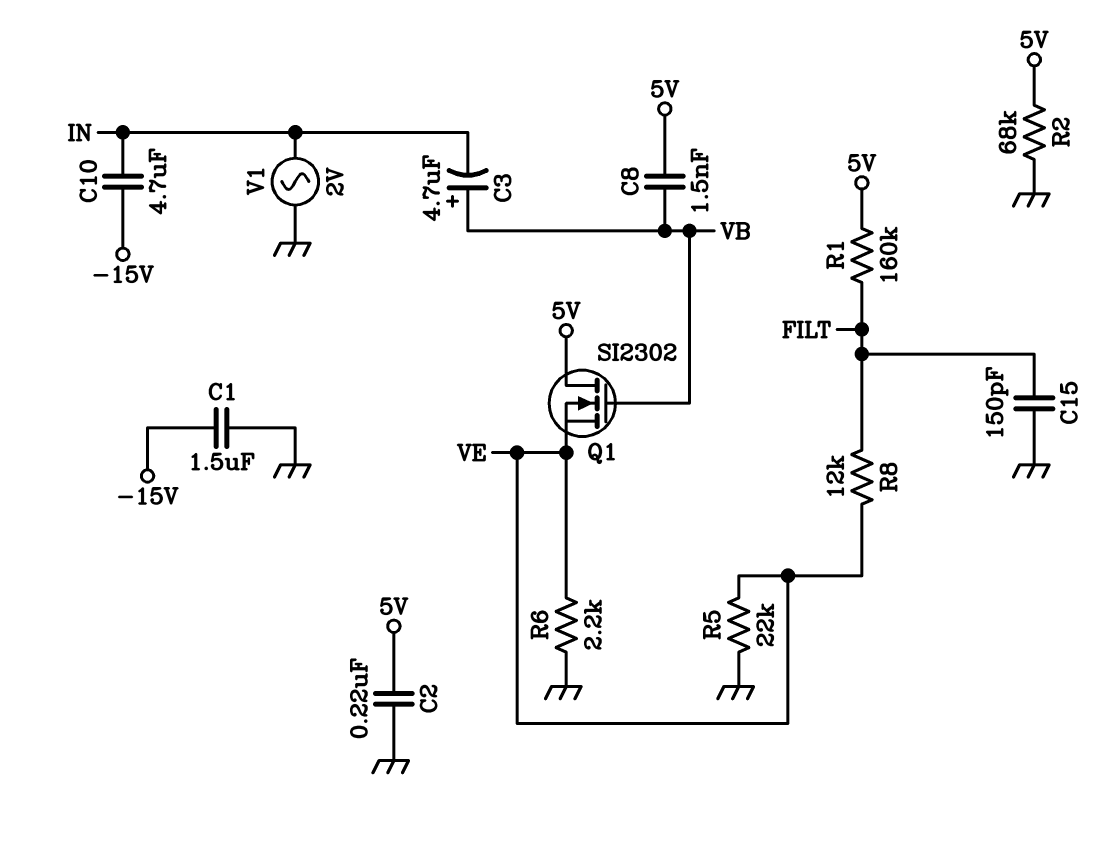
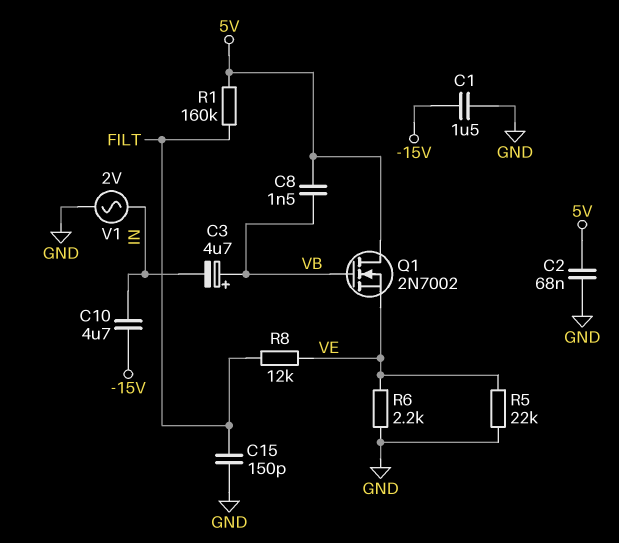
C2: 220nF (5V, GND) -> 68nF (5V, GND)
Q1: NMOS SI2302 (G VB, D 5V, S VE) -> NMOS 2N7002 (G VB, D 5V, S VE)
R2: 68k (5V, GND) -> none

